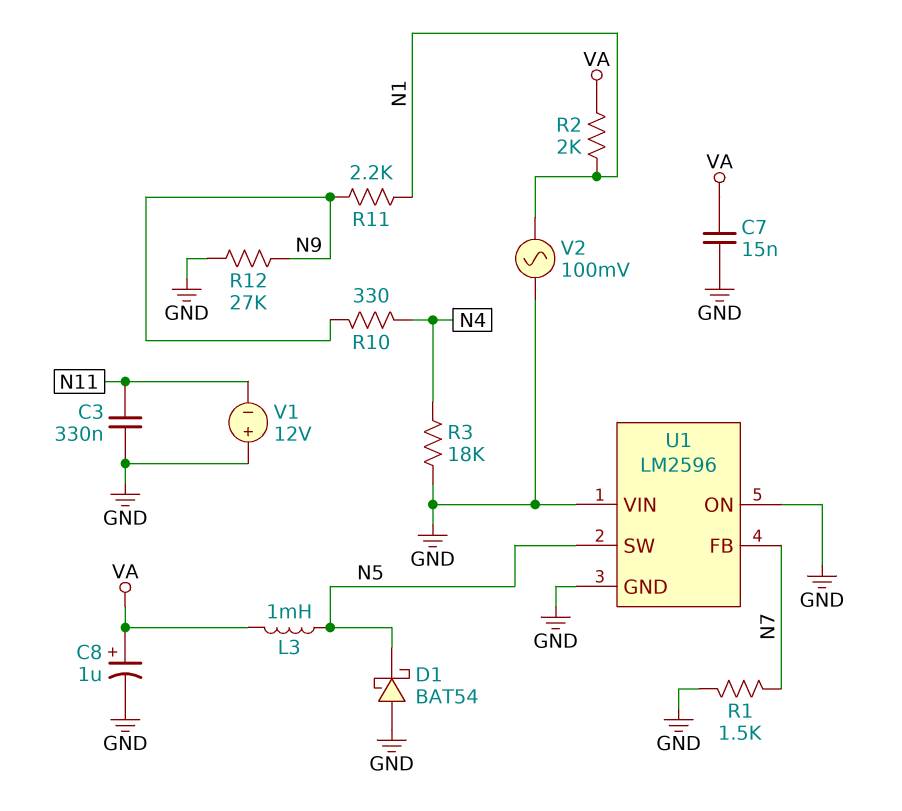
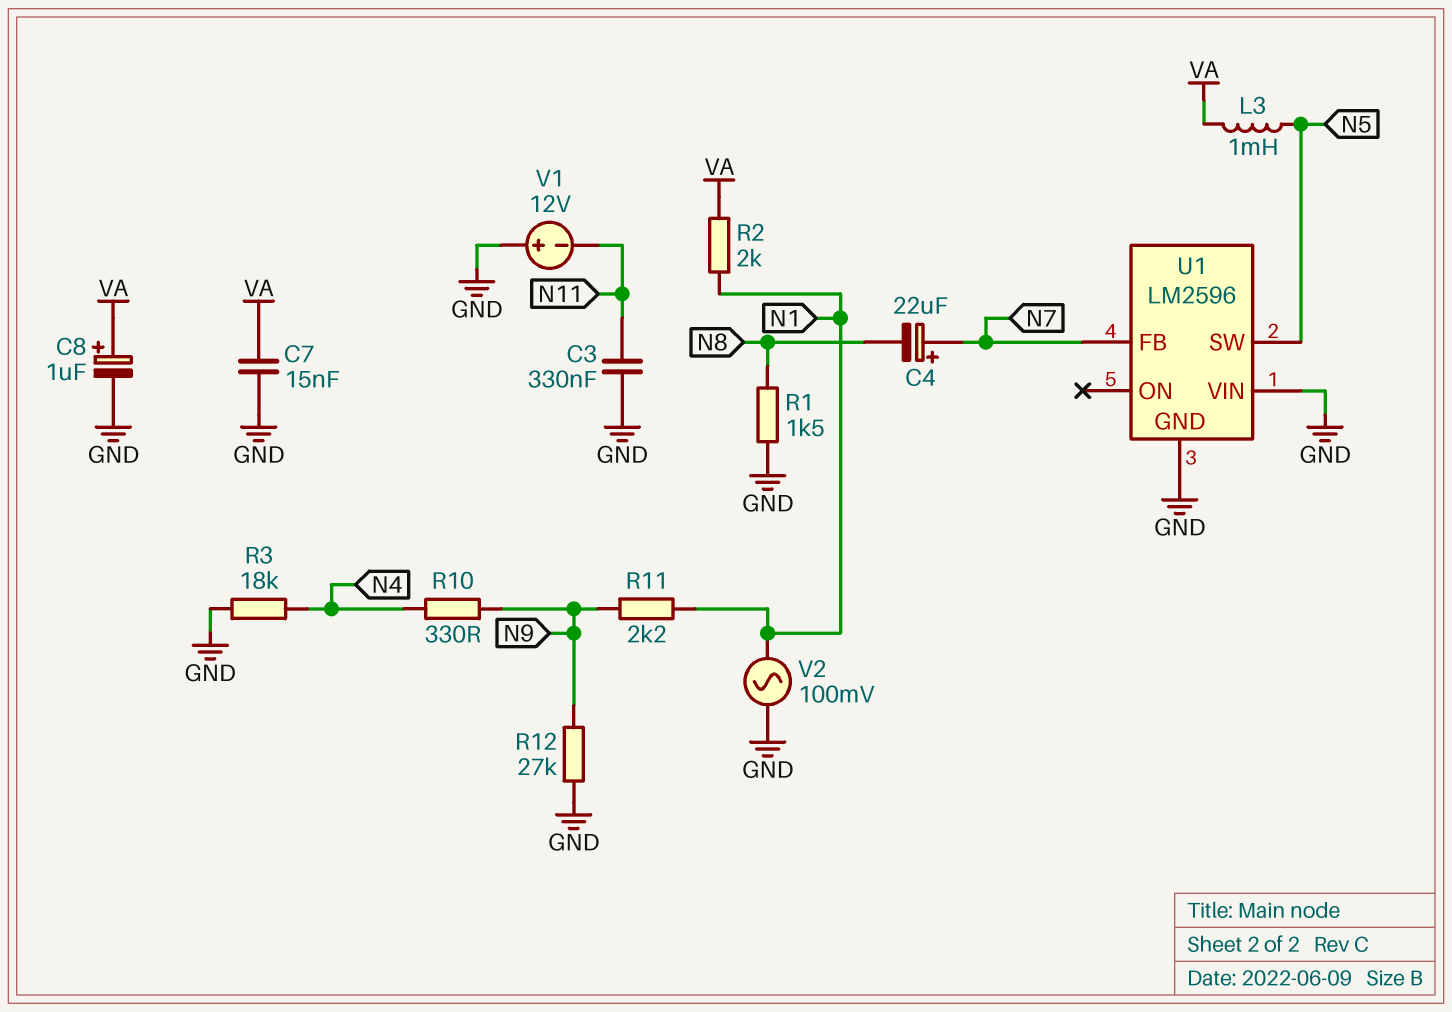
C4: none -> 22uF (plus N7, minus N8)
D1: schottky BAT54 (A GND, K N5) -> none
R1: 1.5k (GND, N7) -> 1.5k (GND, N8)
U1 pin ON: GND -> none

